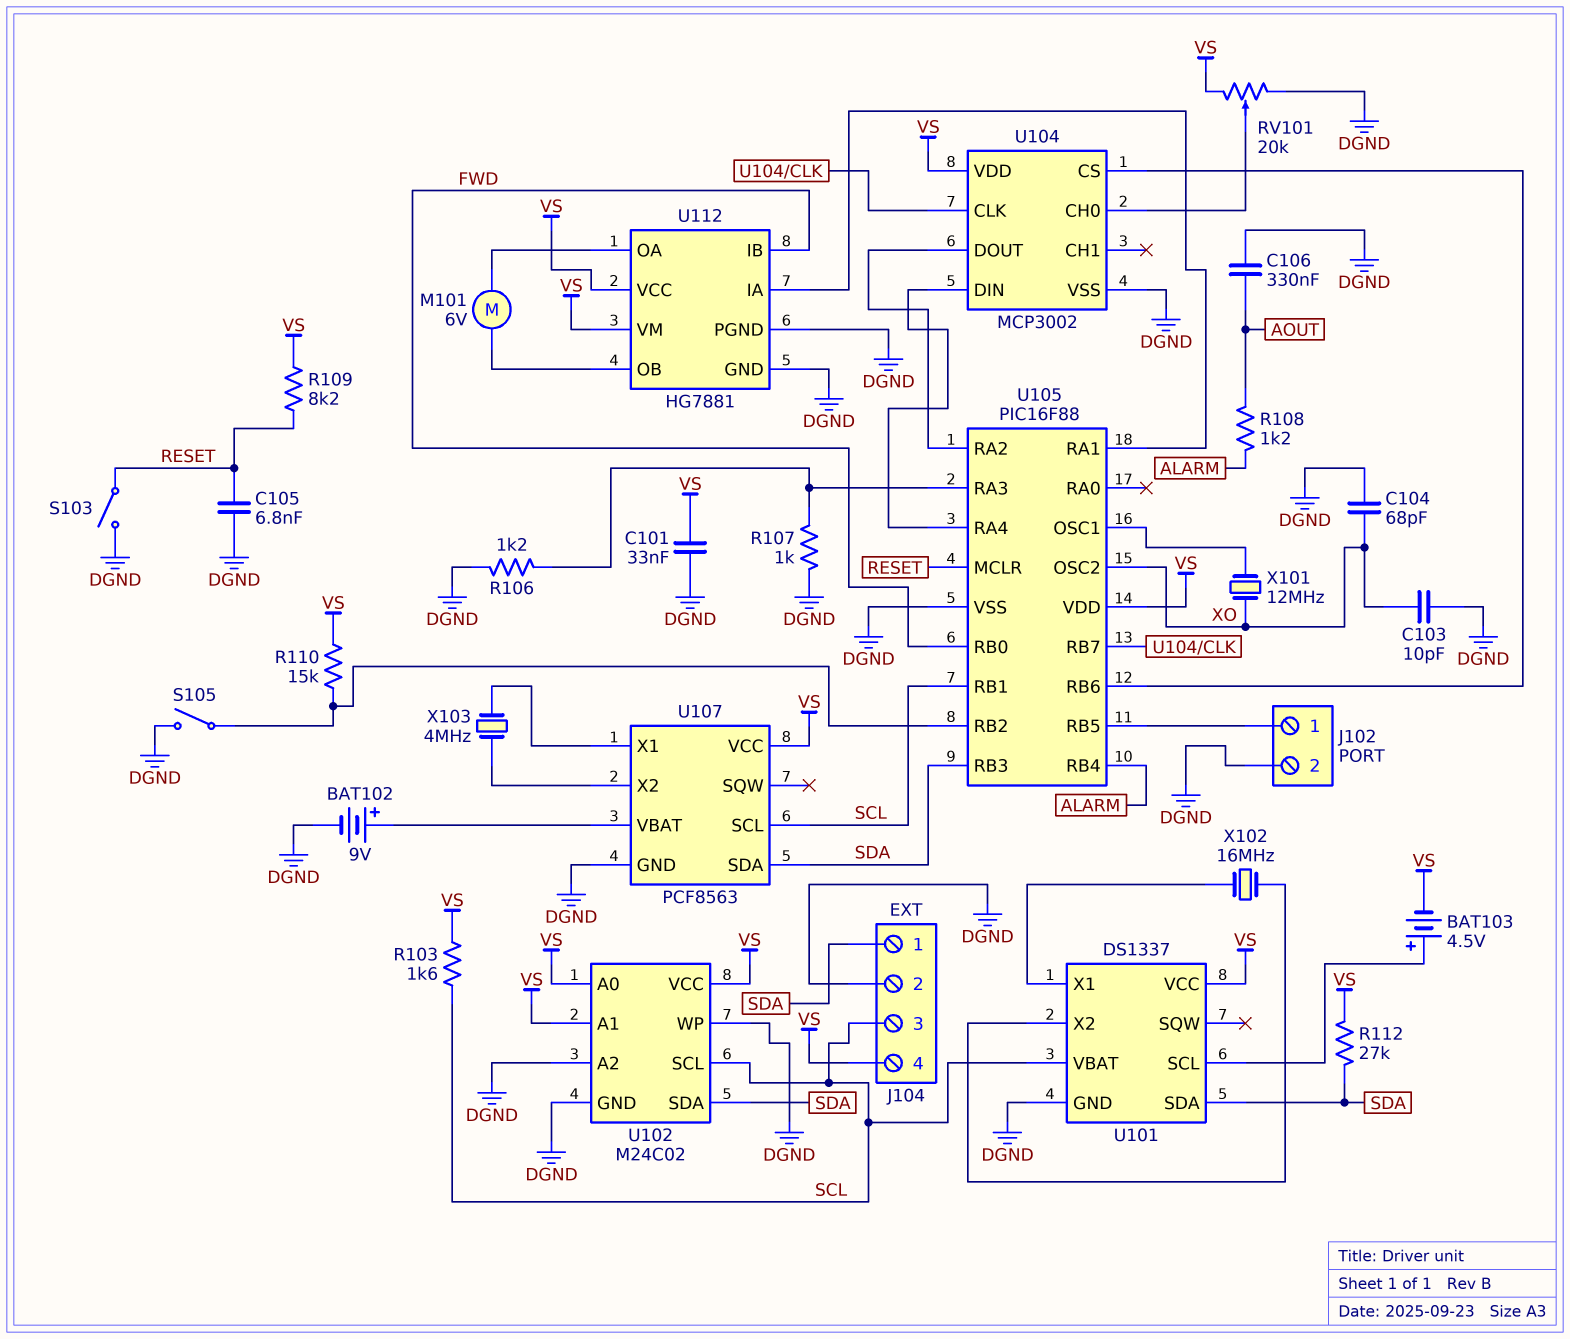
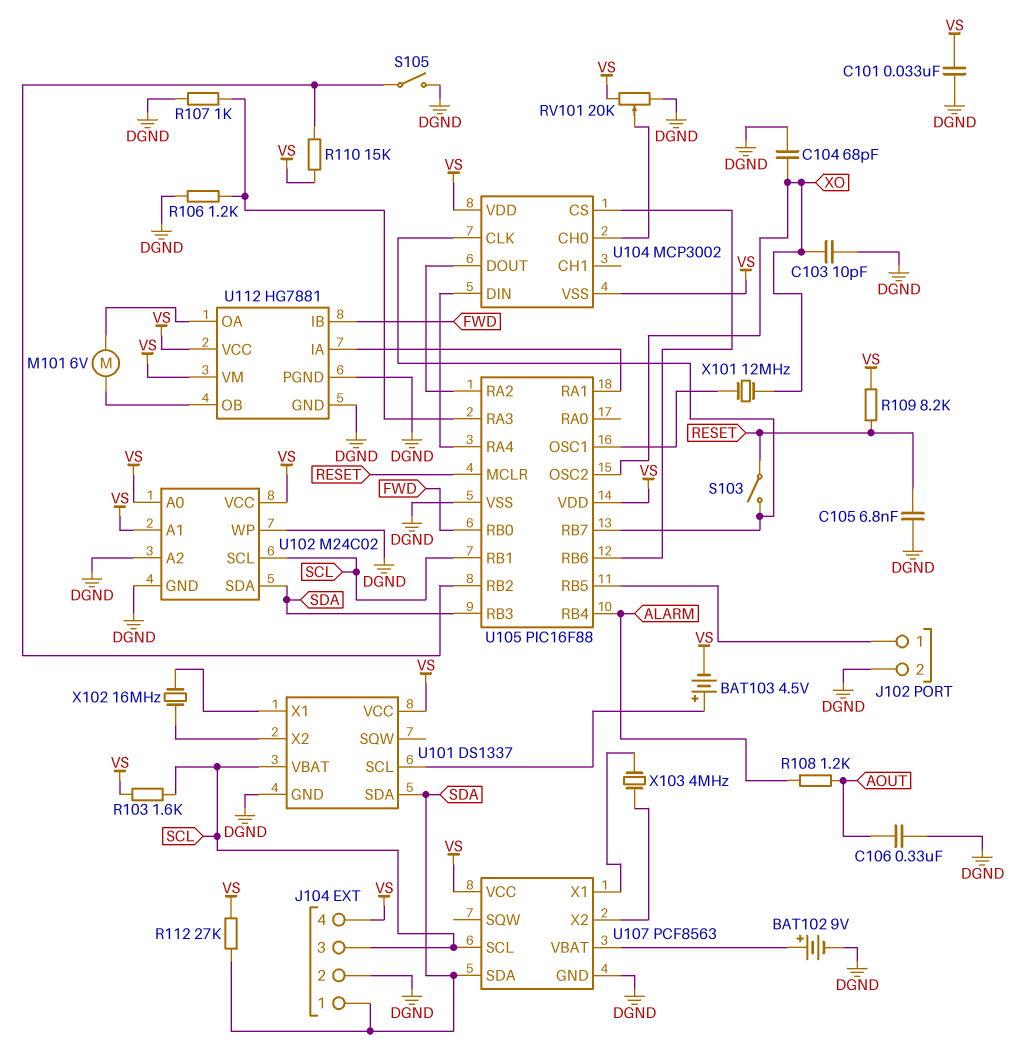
S103: switch (DGND, RESET) -> switch (RESET, U104/CLK)
U104 pin VSS: DGND -> VS

